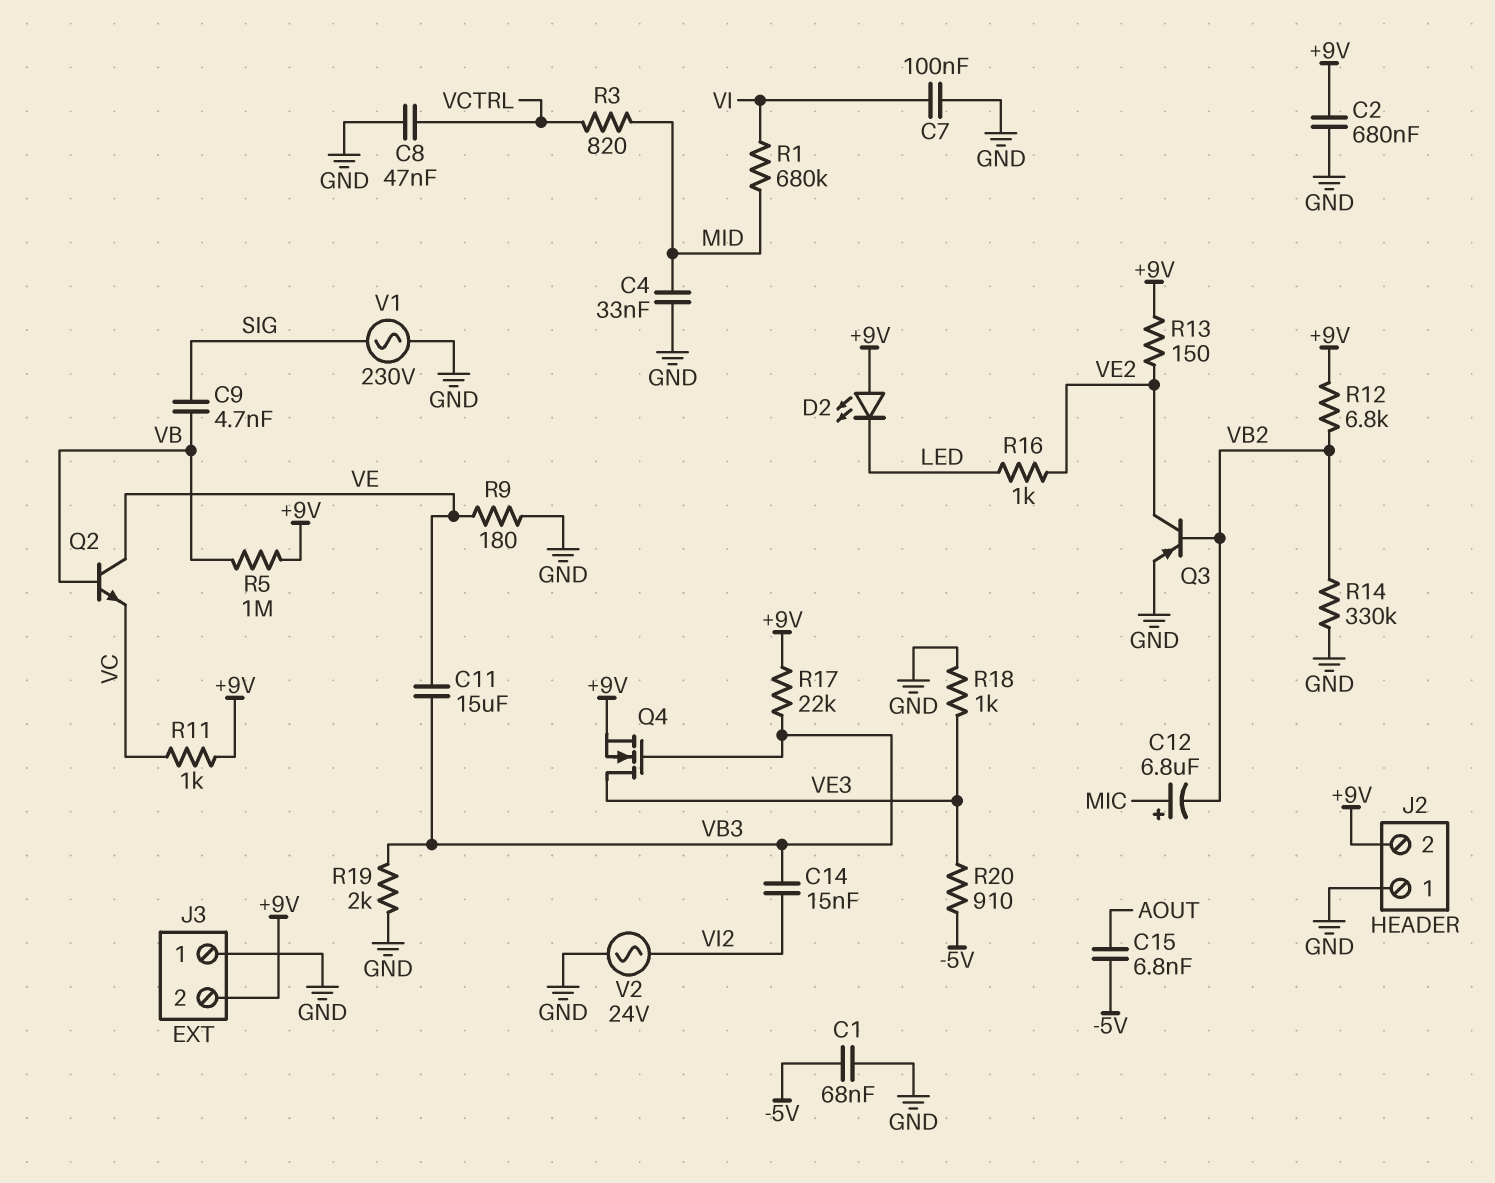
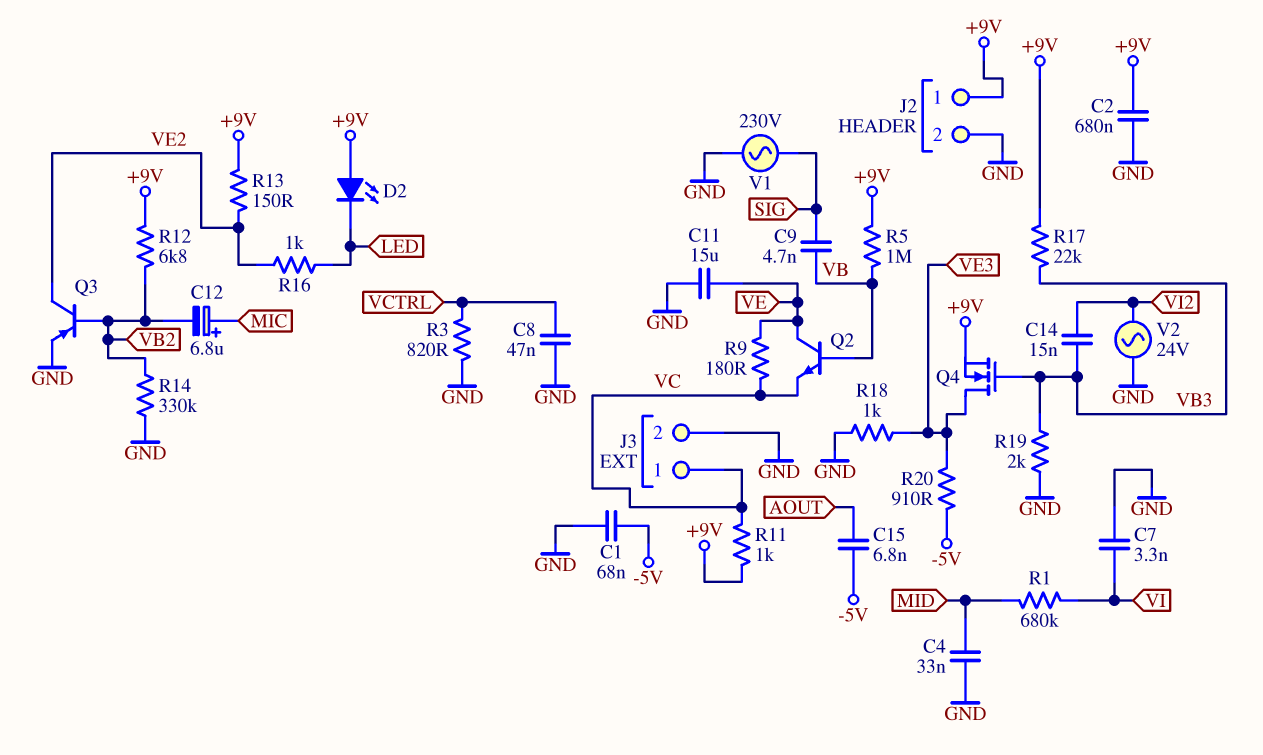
C7: 100nF (GND, VI) -> 3.3nF (GND, VI)
C11: 15uF (VB3, VE) -> 15uF (GND, VE)
J2 pin 1: GND -> +9V
J2 pin 2: +9V -> GND
J3 pin 1: GND -> VC
J3 pin 2: +9V -> GND
R3: 820 (MID, VCTRL) -> 820 (GND, VCTRL)
R9: 180 (GND, VE) -> 180 (VC, VE)

